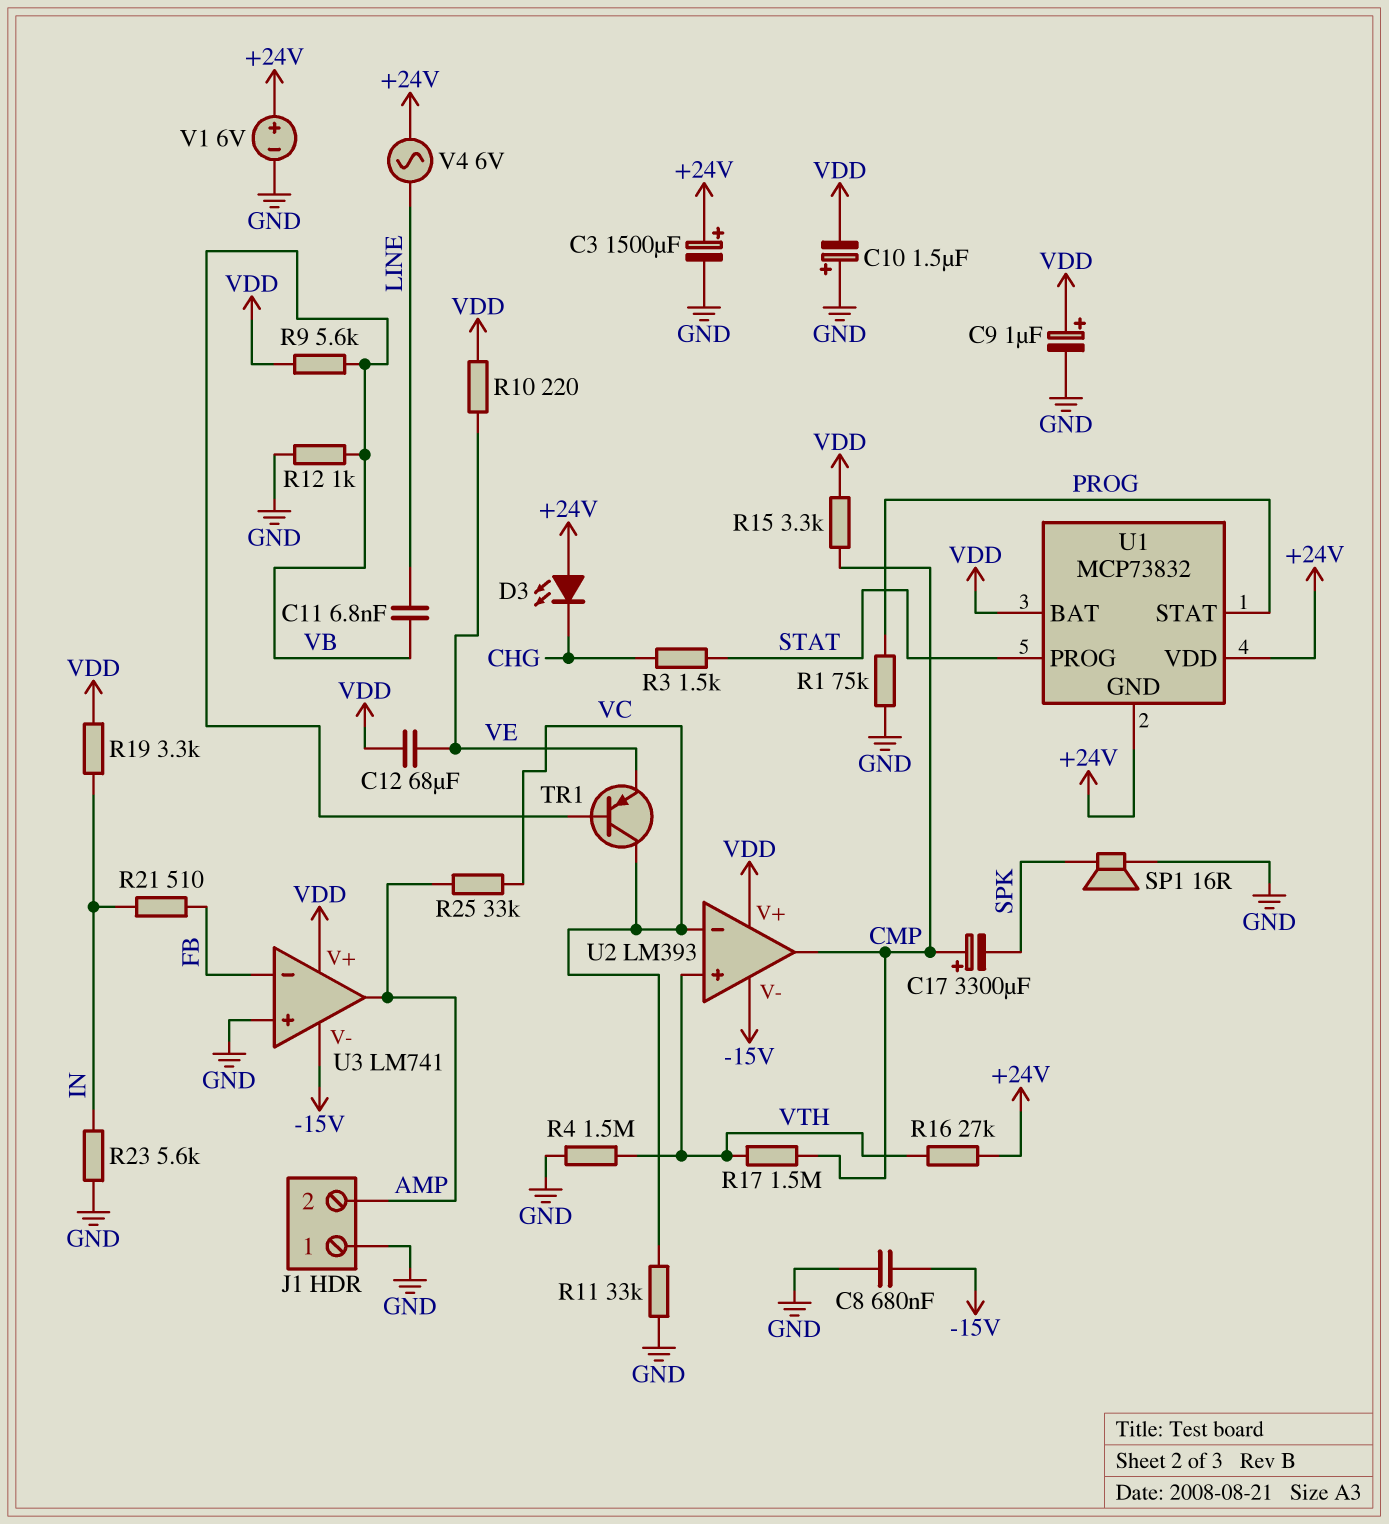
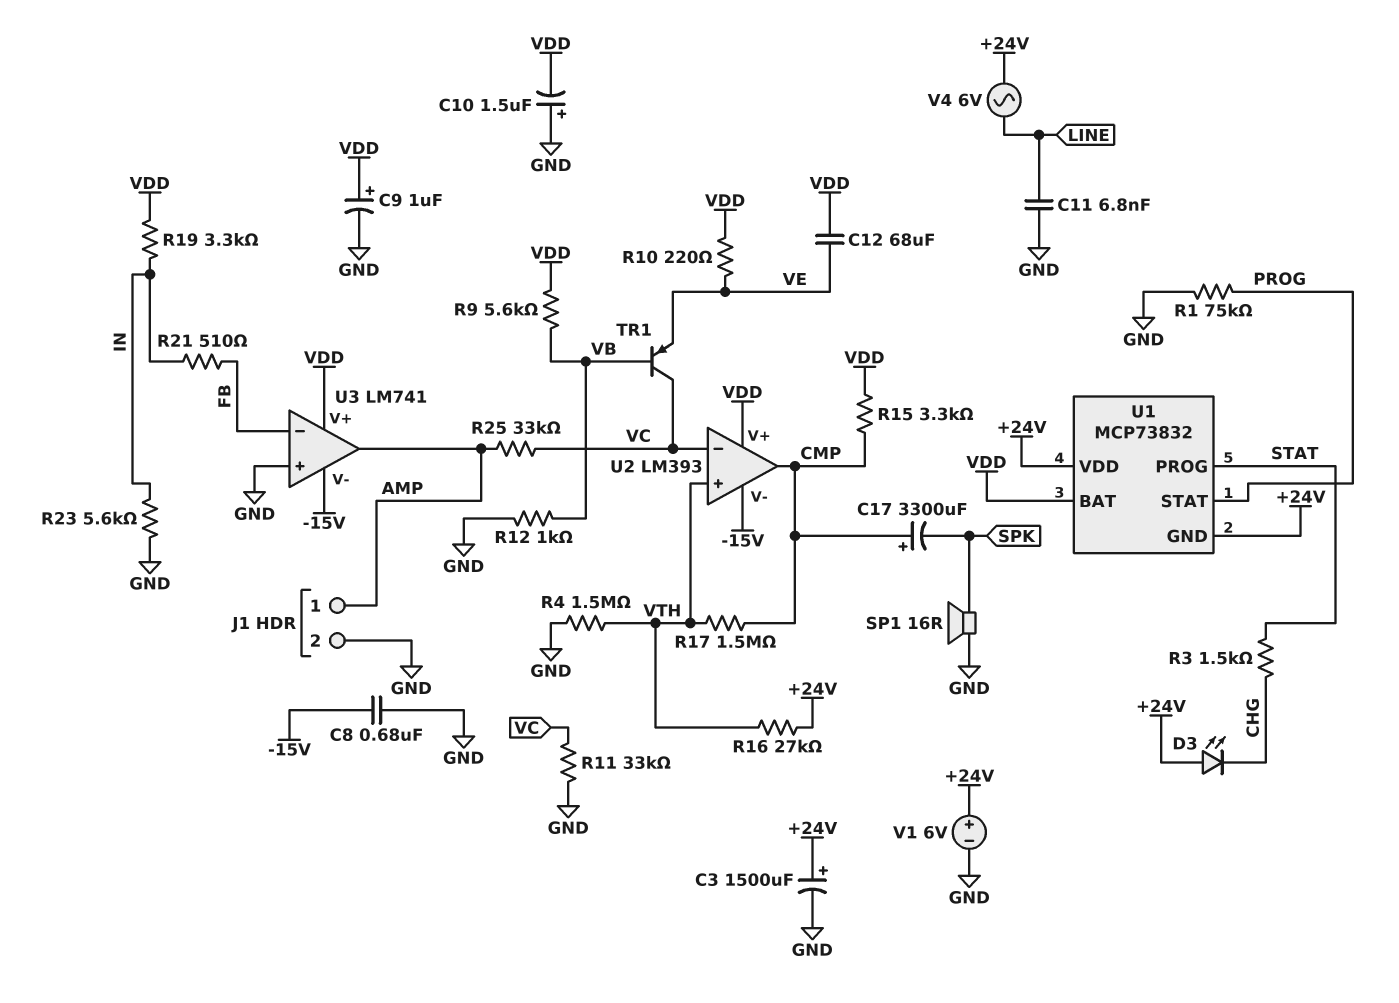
C11: 6.8nF (LINE, VB) -> 6.8nF (GND, LINE)
J1 pin 1: GND -> AMP
J1 pin 2: AMP -> GND

